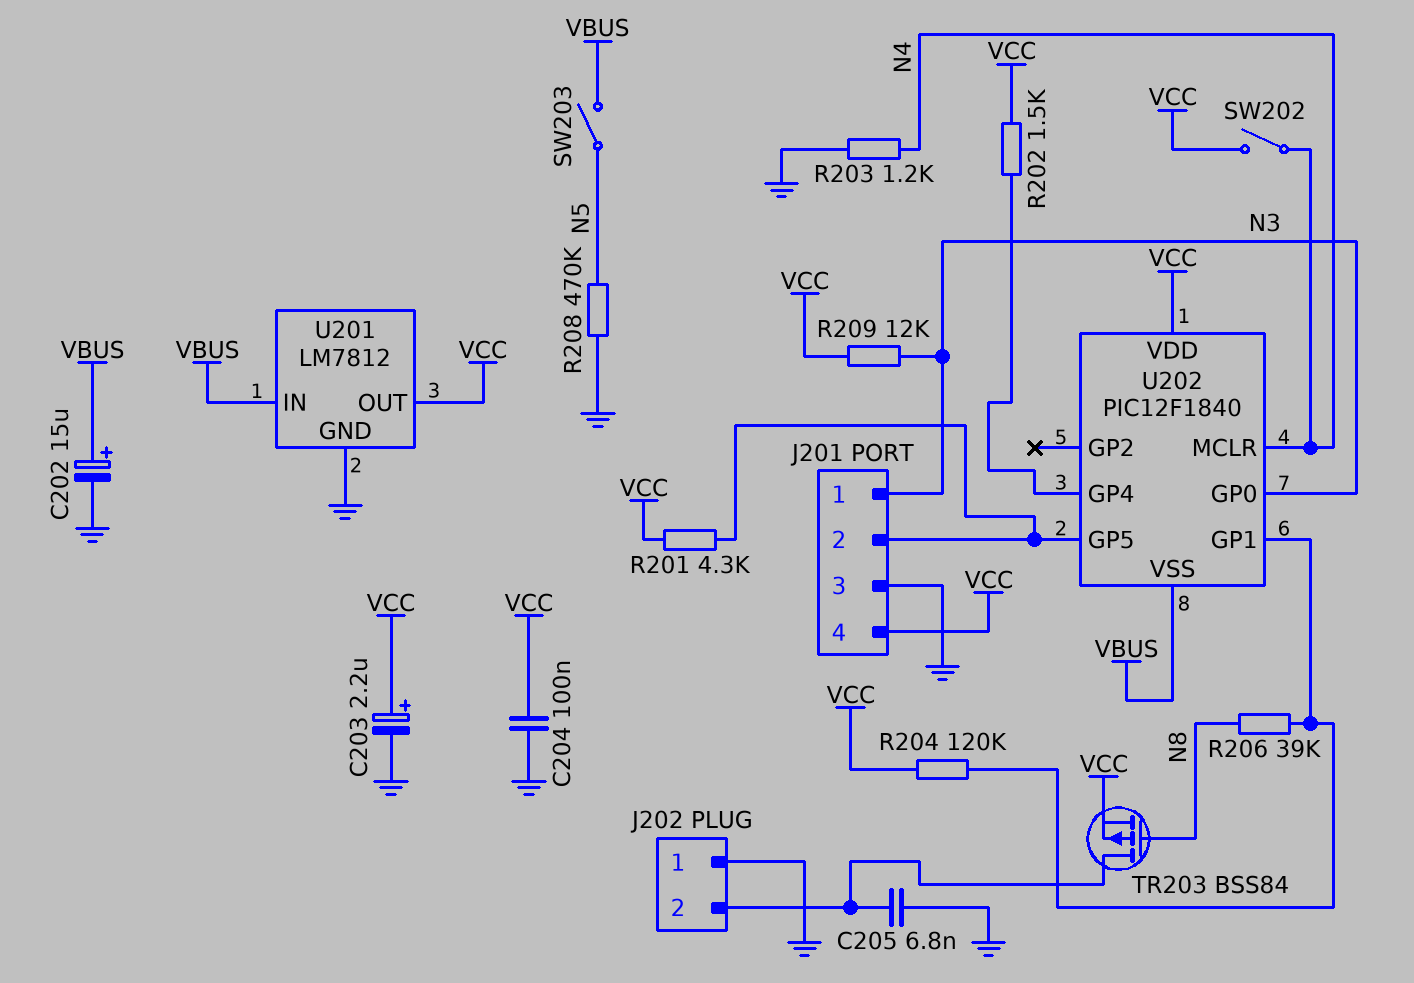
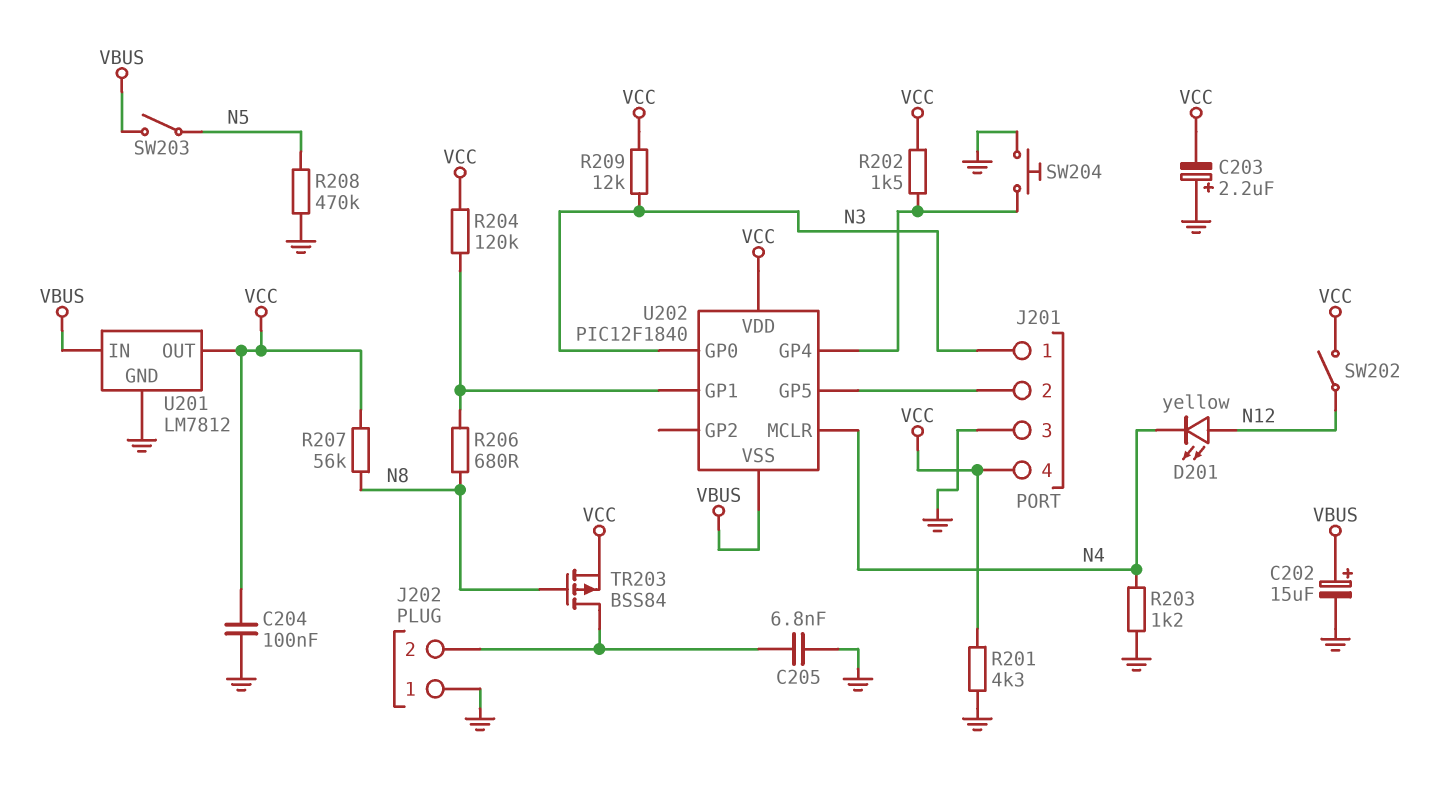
C203: 2.2uF (plus VCC, minus GND) -> 2.2uF (plus GND, minus VCC)
D201: none -> LED yellow (A N12, K N4)
R201: 4.3k (J201/2, VCC) -> 4.3k (GND, VCC)
R206: 39k (N8, U202/GP1) -> 680 (N8, U202/GP1)
R207: none -> 56k (N8, VCC)
SW202: switch (N4, VCC) -> switch (N12, VCC)
SW204: none -> button (GND, U202/GP4)

